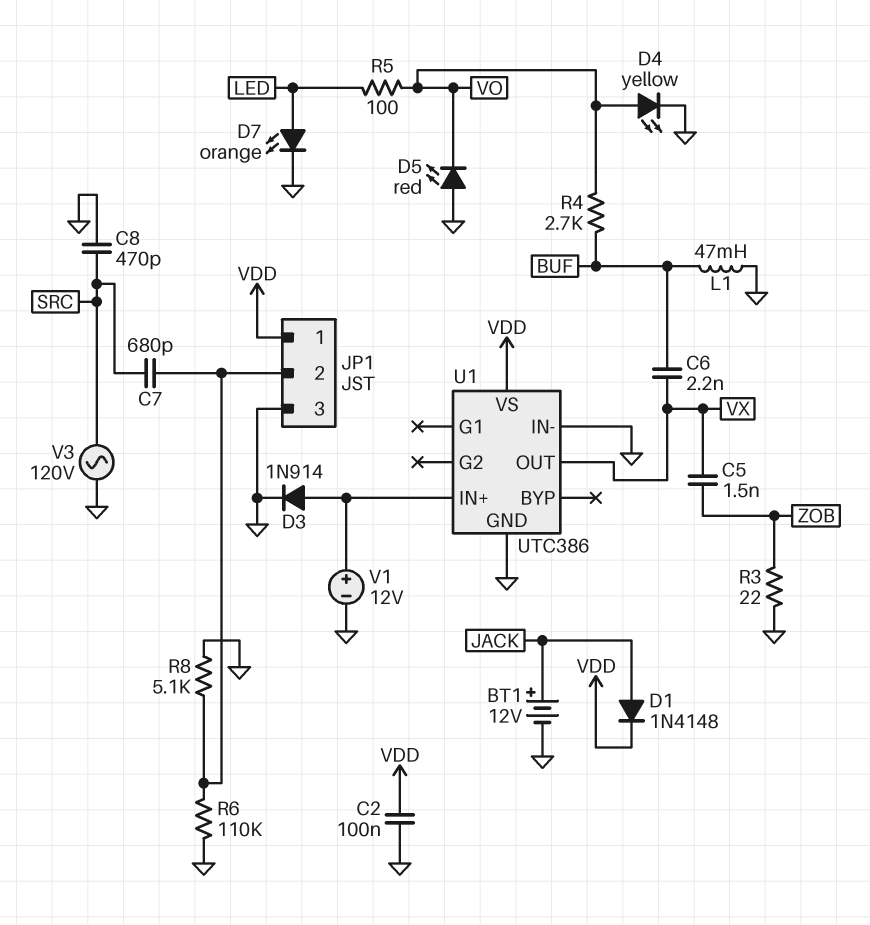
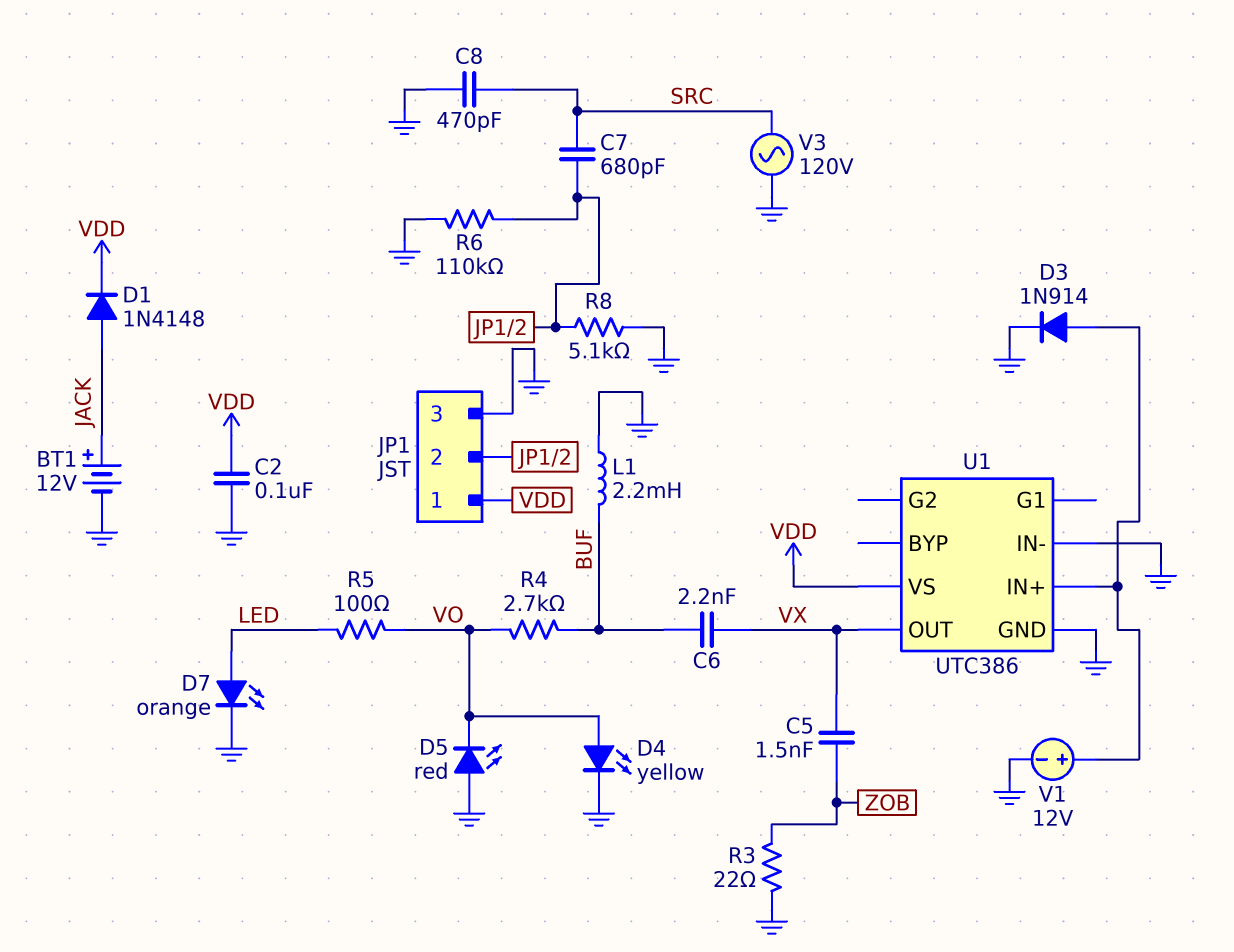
L1: 47mH (BUF, GND) -> 2.2mH (BUF, GND)

